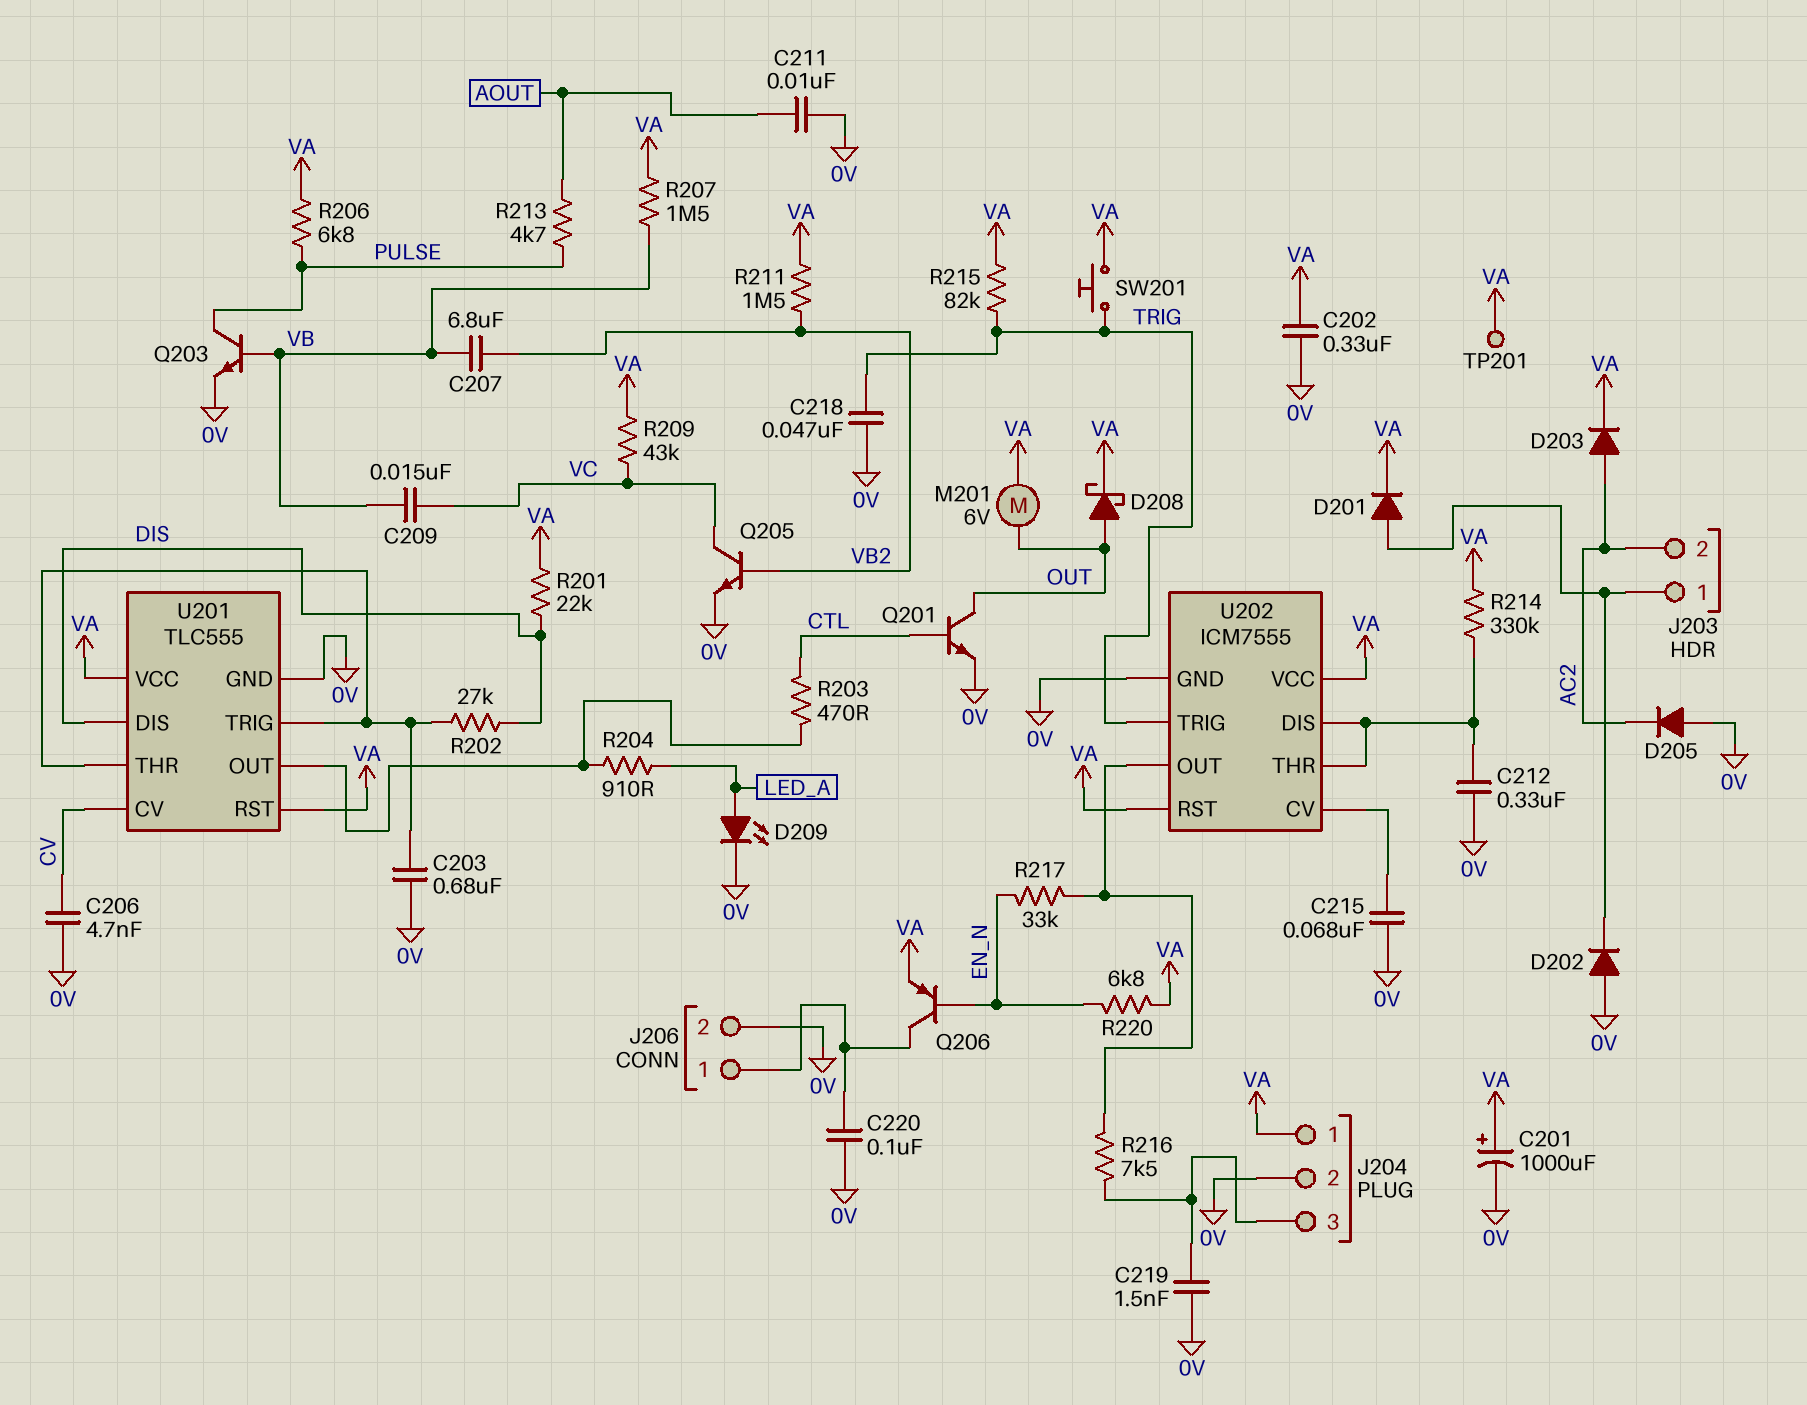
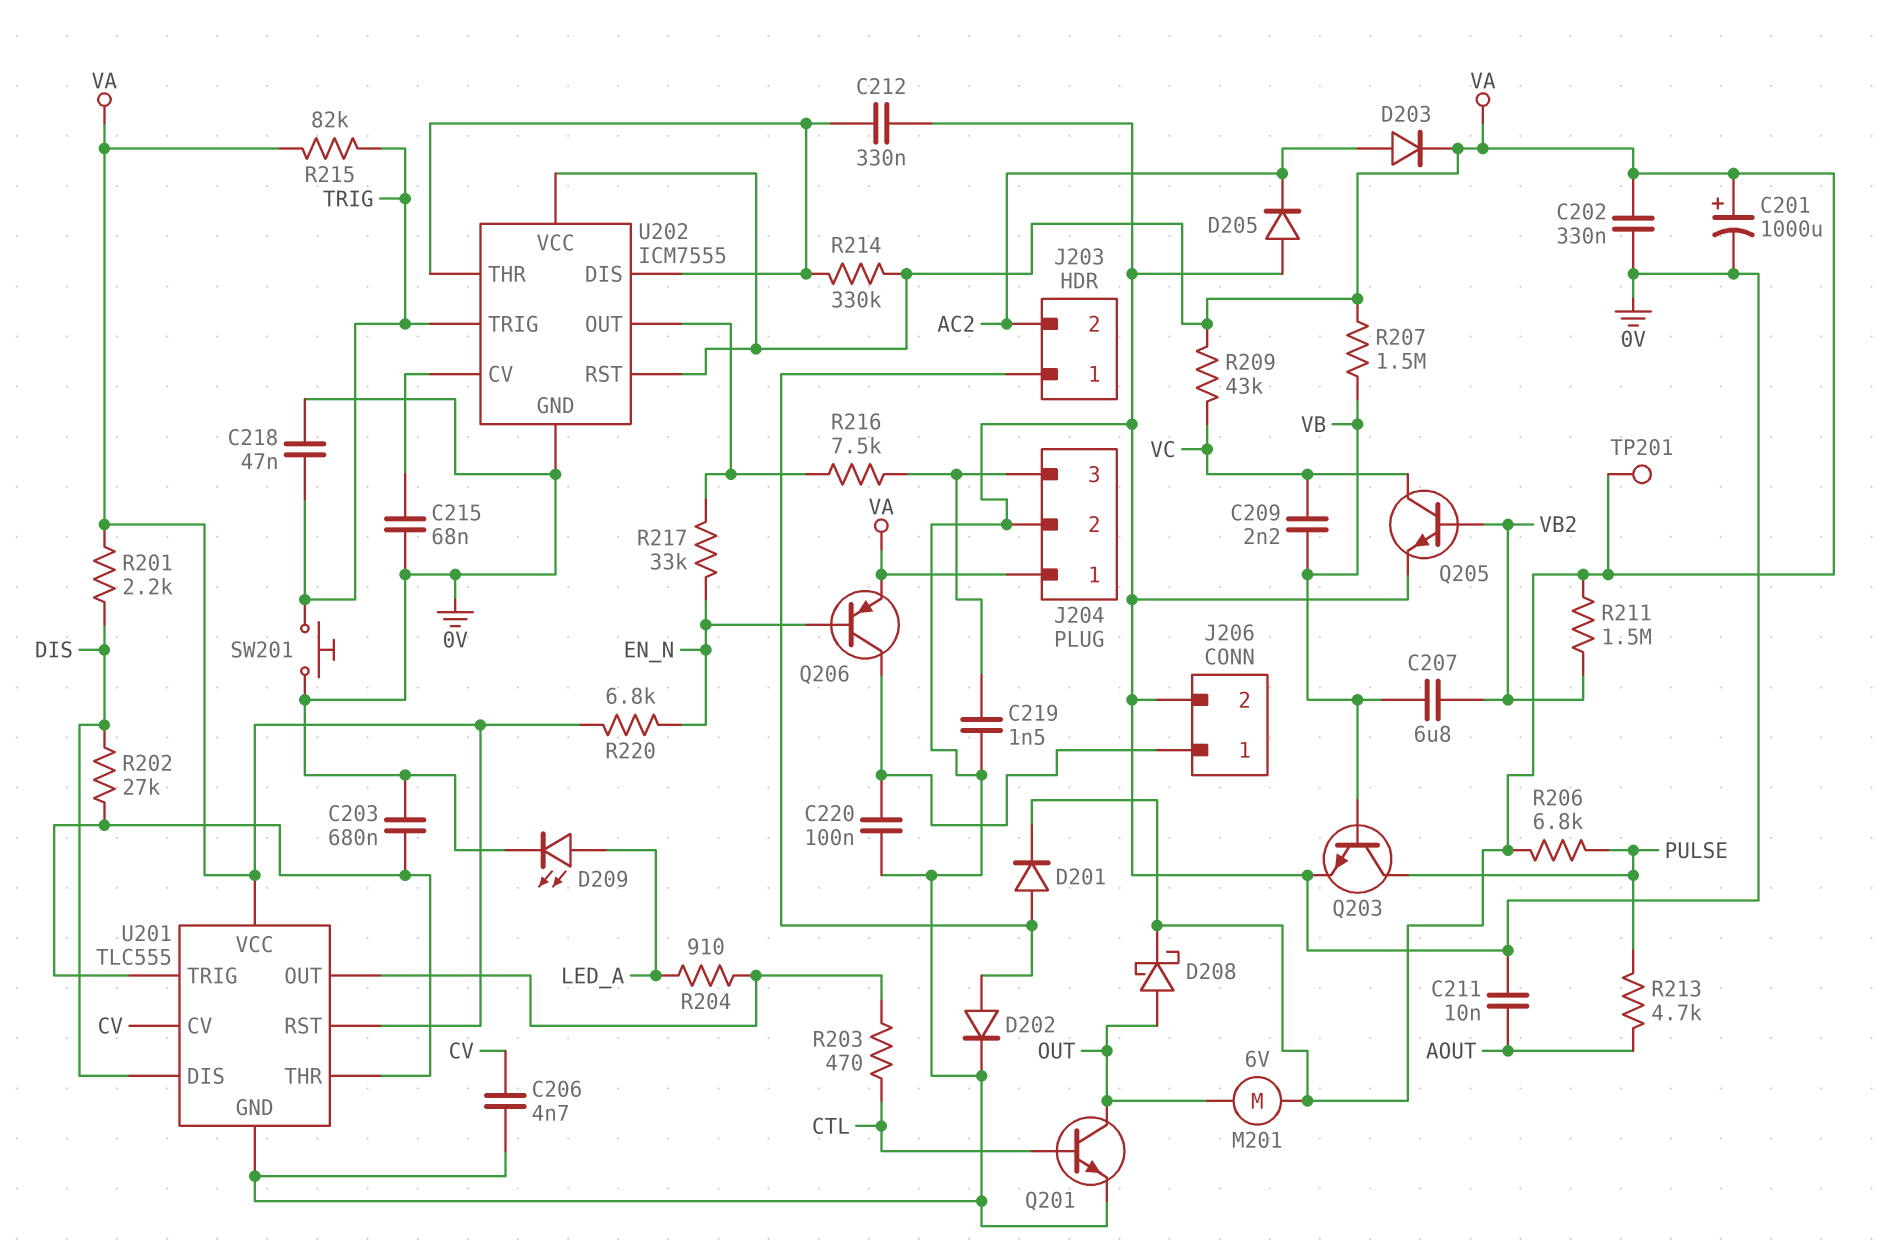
C209: 15nF (VB, VC) -> 2.2nF (VB, VC)
D202: diode (A 0V, K J203/1) -> diode (A J203/1, K 0V)
R201: 22k (DIS, VA) -> 2.2k (DIS, VA)
SW201: button (TRIG, VA) -> button (0V, TRIG)

